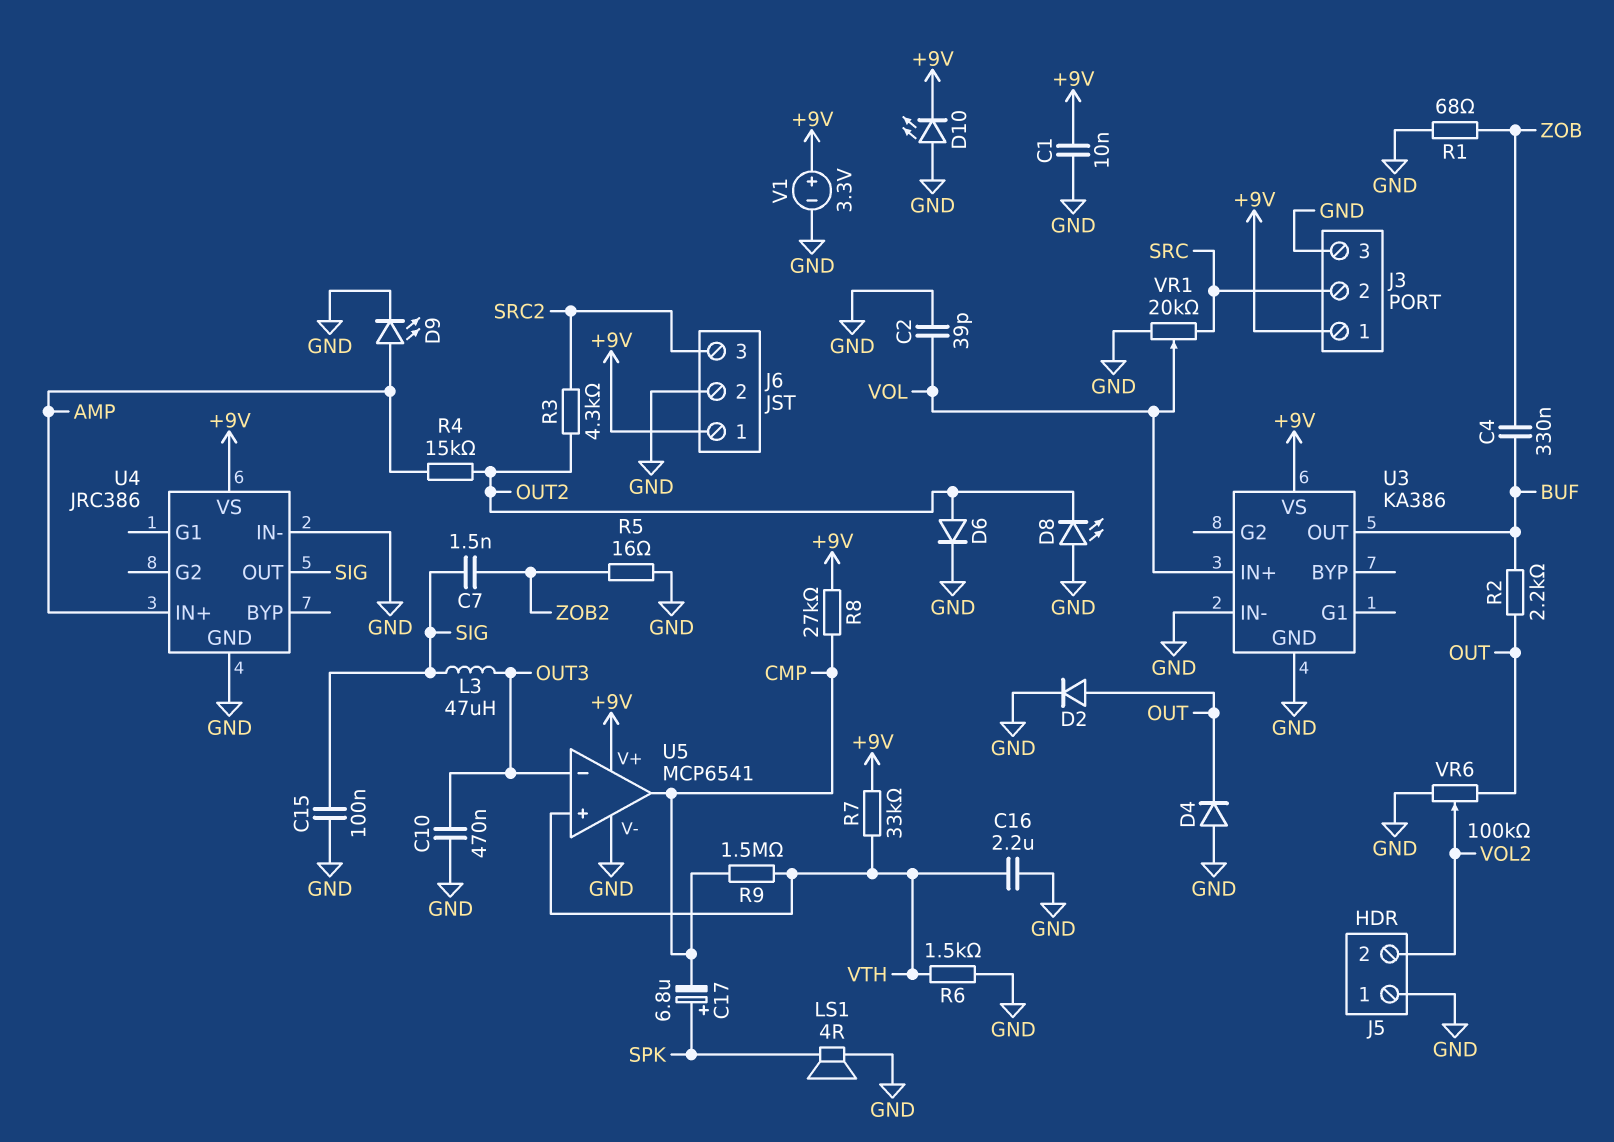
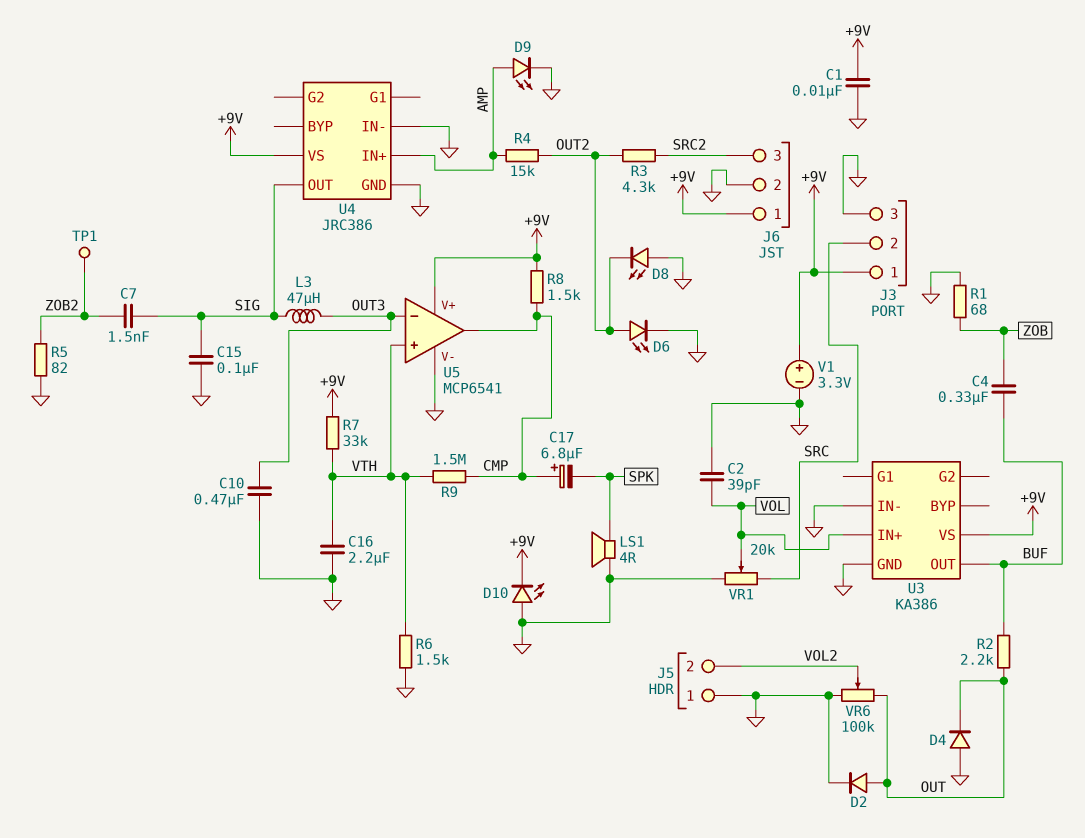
C17: 6.8uF (plus SPK, minus CMP) -> 6.8uF (plus CMP, minus SPK)
D6: diode (A OUT2, K GND) -> LED (A OUT2, K GND)
R5: 16 (GND, ZOB2) -> 82 (GND, ZOB2)
R8: 27k (+9V, CMP) -> 1.5k (+9V, CMP)
TP1: none -> test point (ZOB2)

